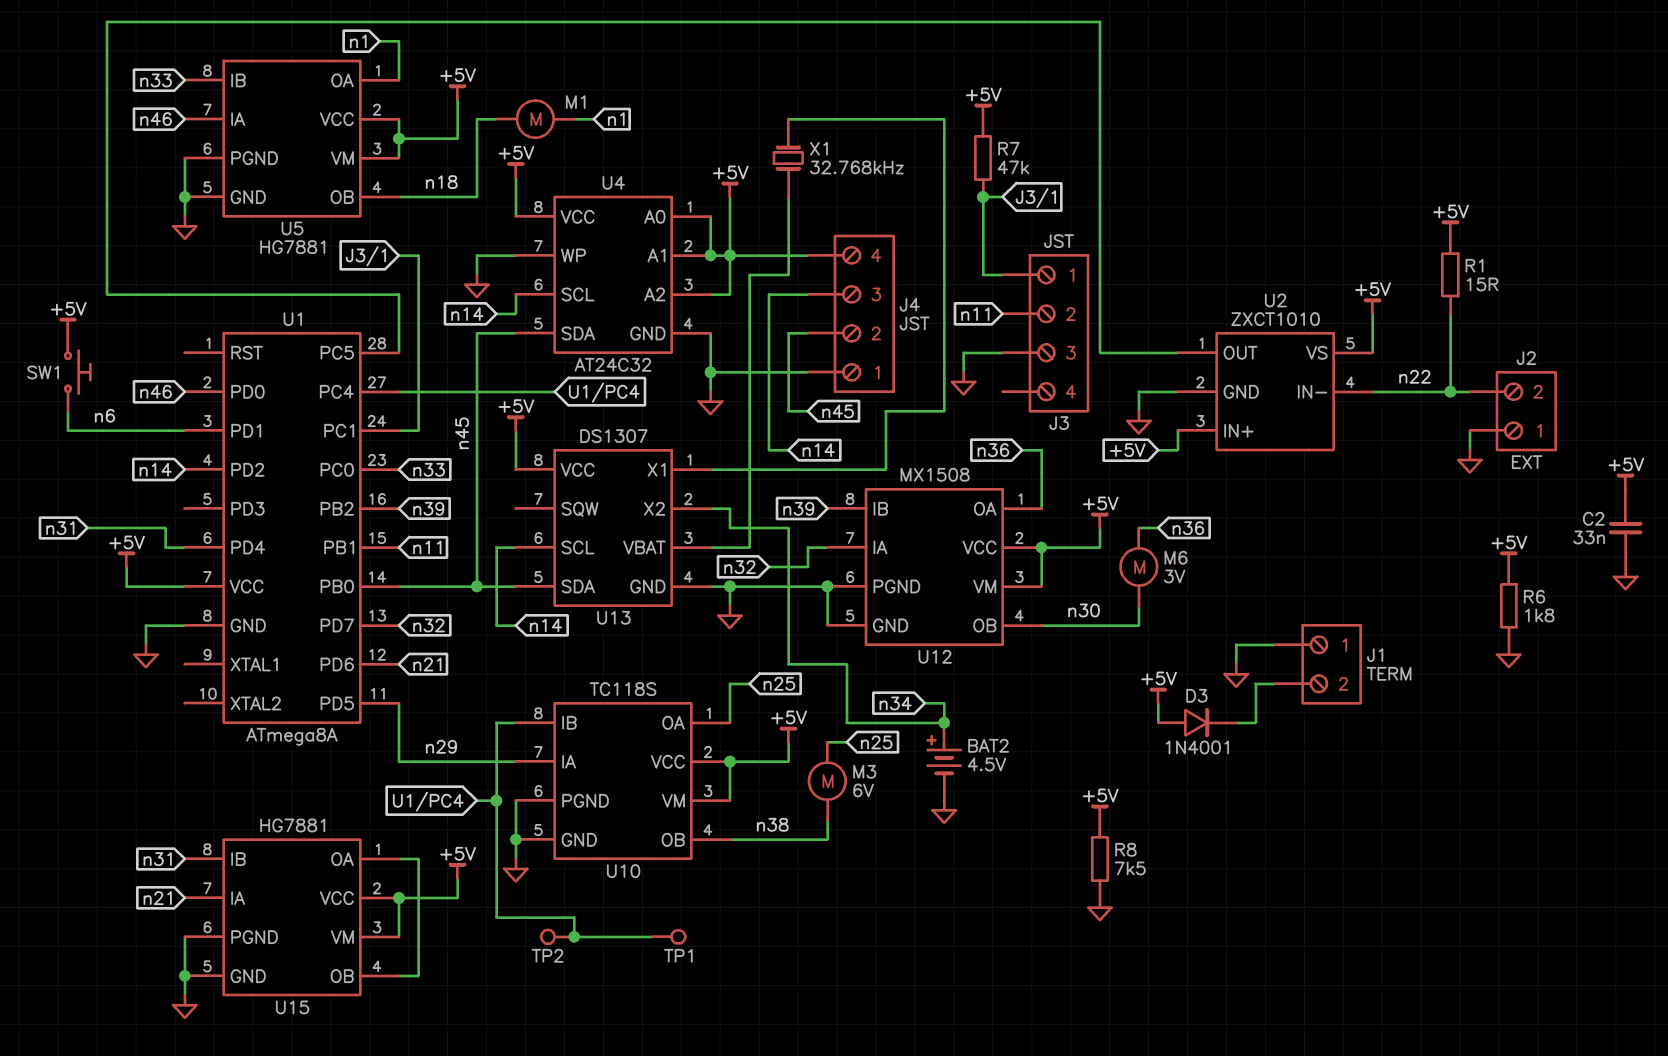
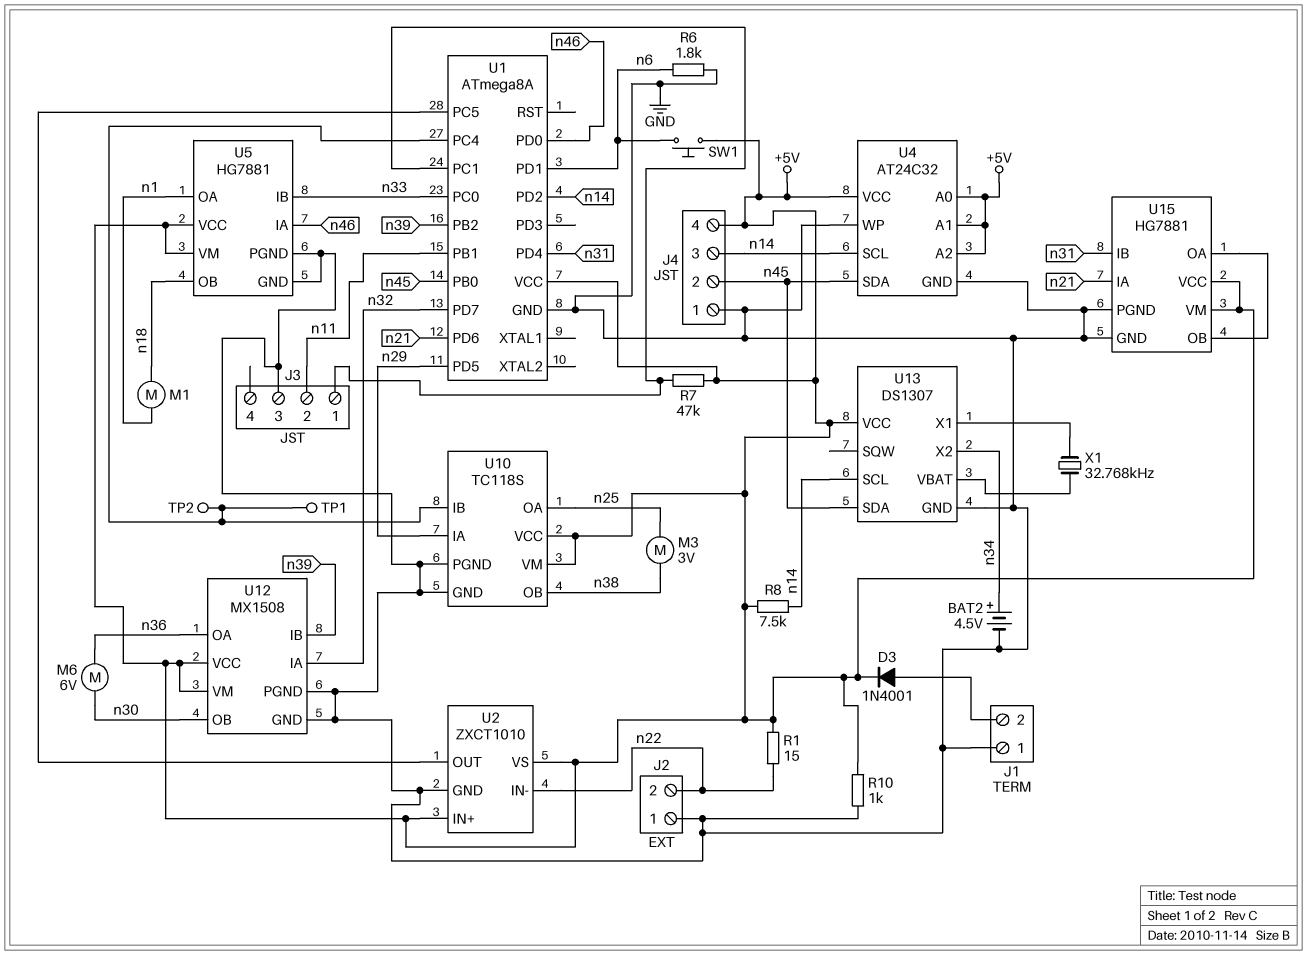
C2: 33nF (+5V, GND) -> none
D3: diode 1N4001 (A +5V, K J1/2) -> diode 1N4001 (A J1/2, K +5V)
M3: motor 6V (n25, n38) -> motor 3V (n25, n38)
M6: motor 3V (n30, n36) -> motor 6V (n30, n36)
R6: 1.8k (+5V, GND) -> 1.8k (GND, n6)
R8: 7.5k (+5V, GND) -> 7.5k (+5V, n14)
R10: none -> 1k (+5V, GND)

